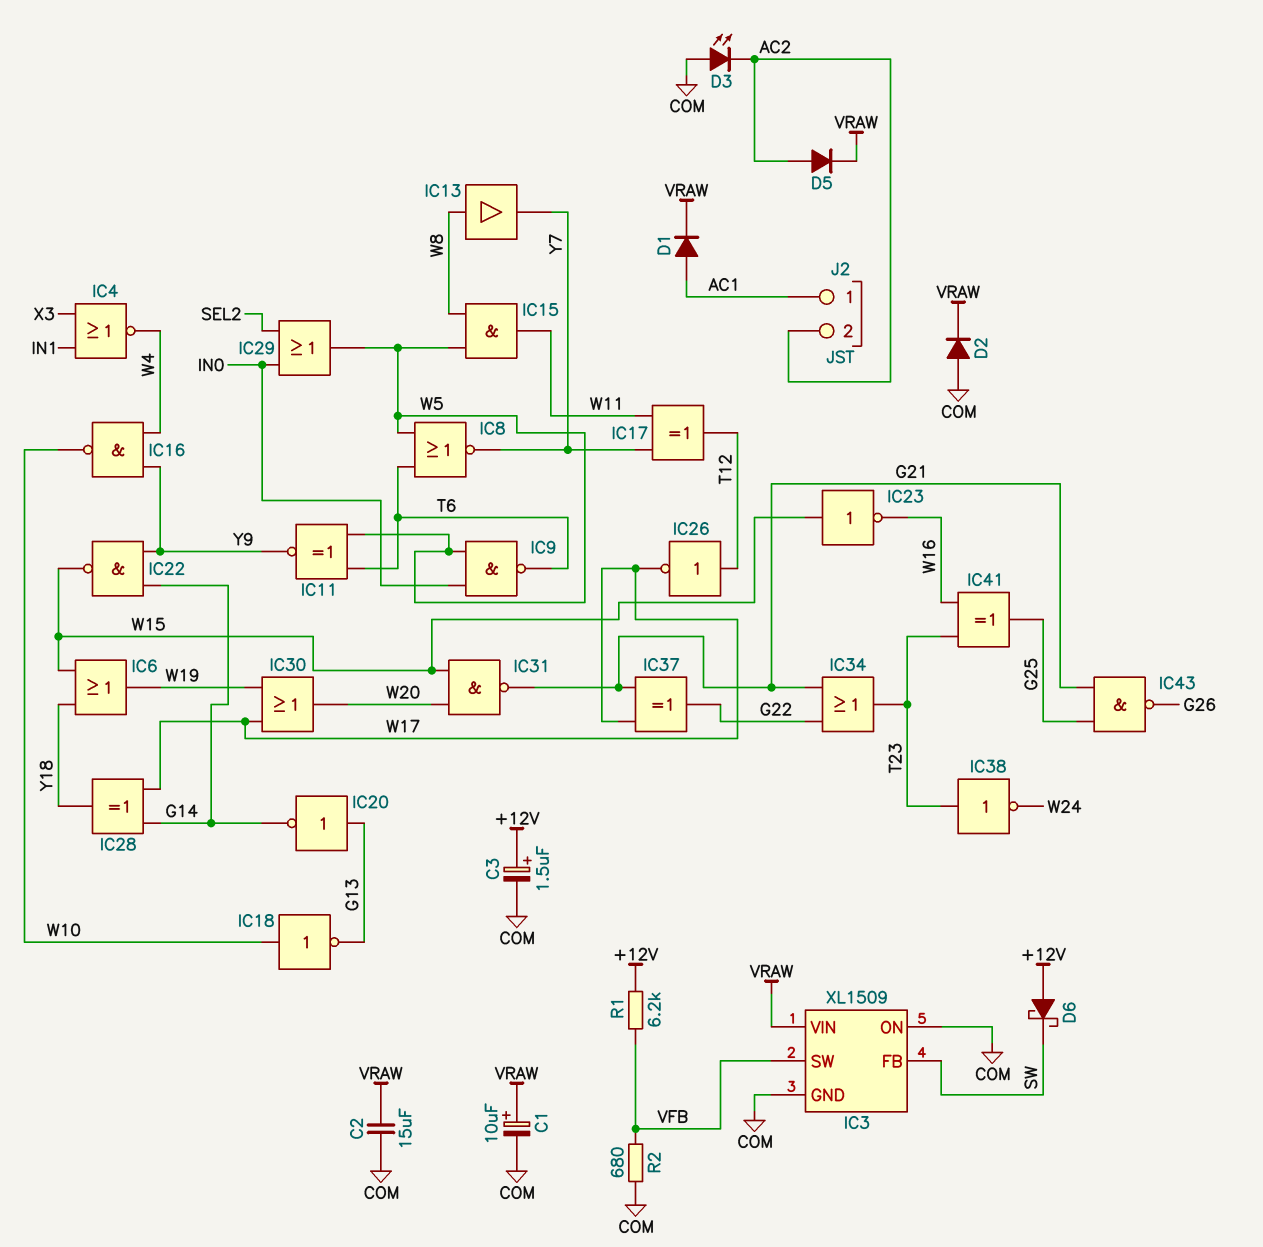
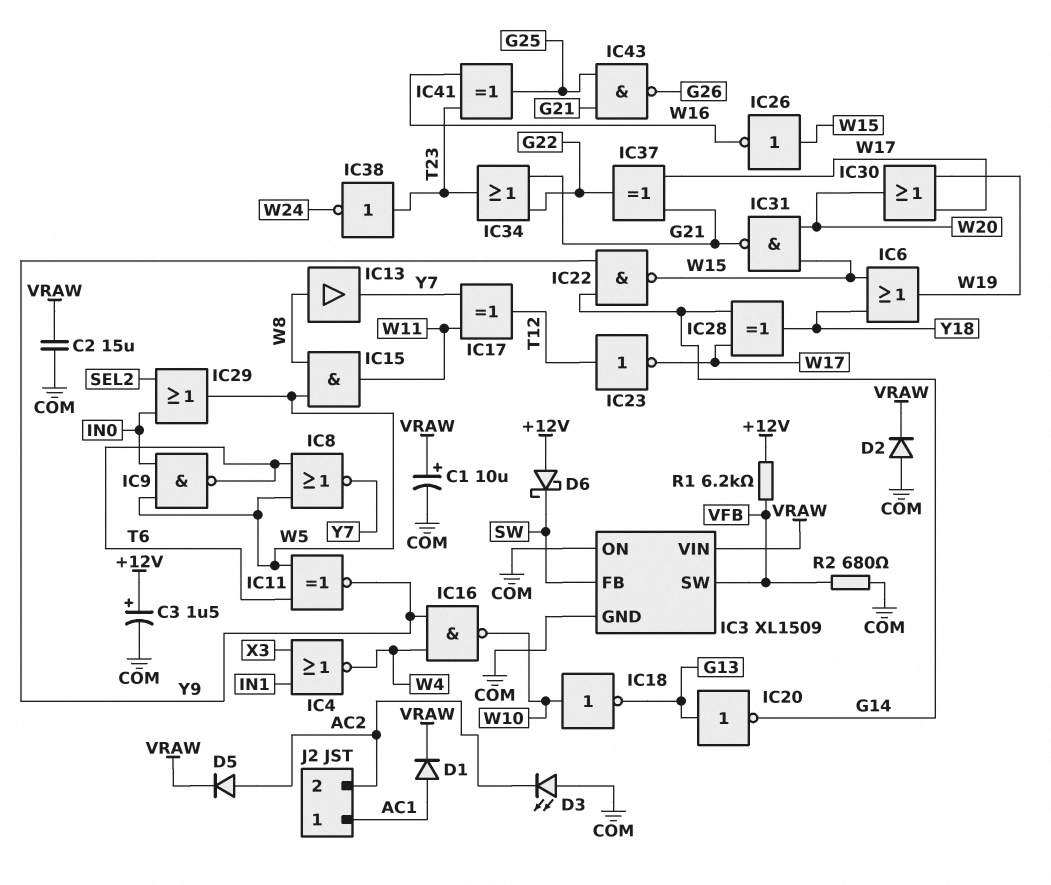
IC23: NOT (in W15, out W16) -> NOT (in T12, out W17)
IC26: NOT (in T12, out W17) -> NOT (in W15, out W16)

